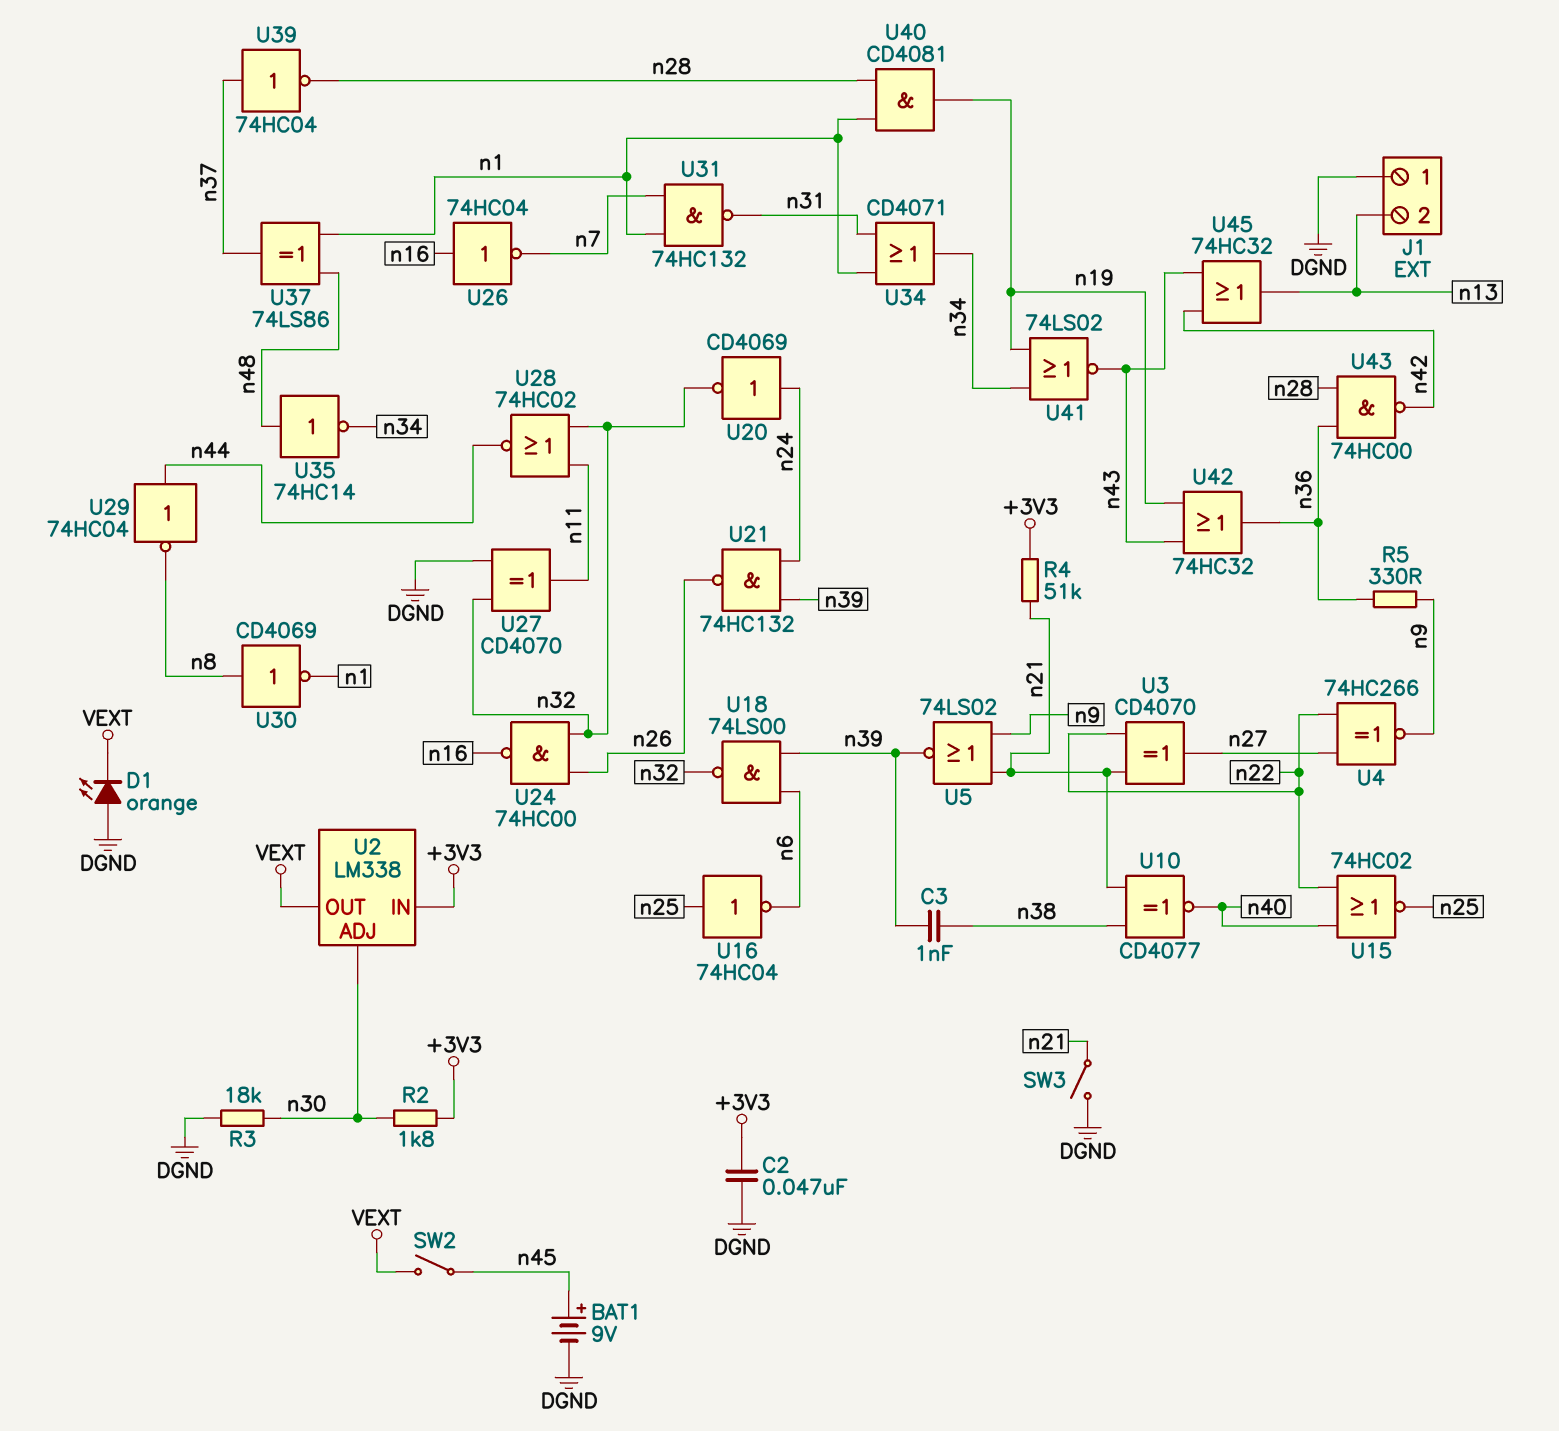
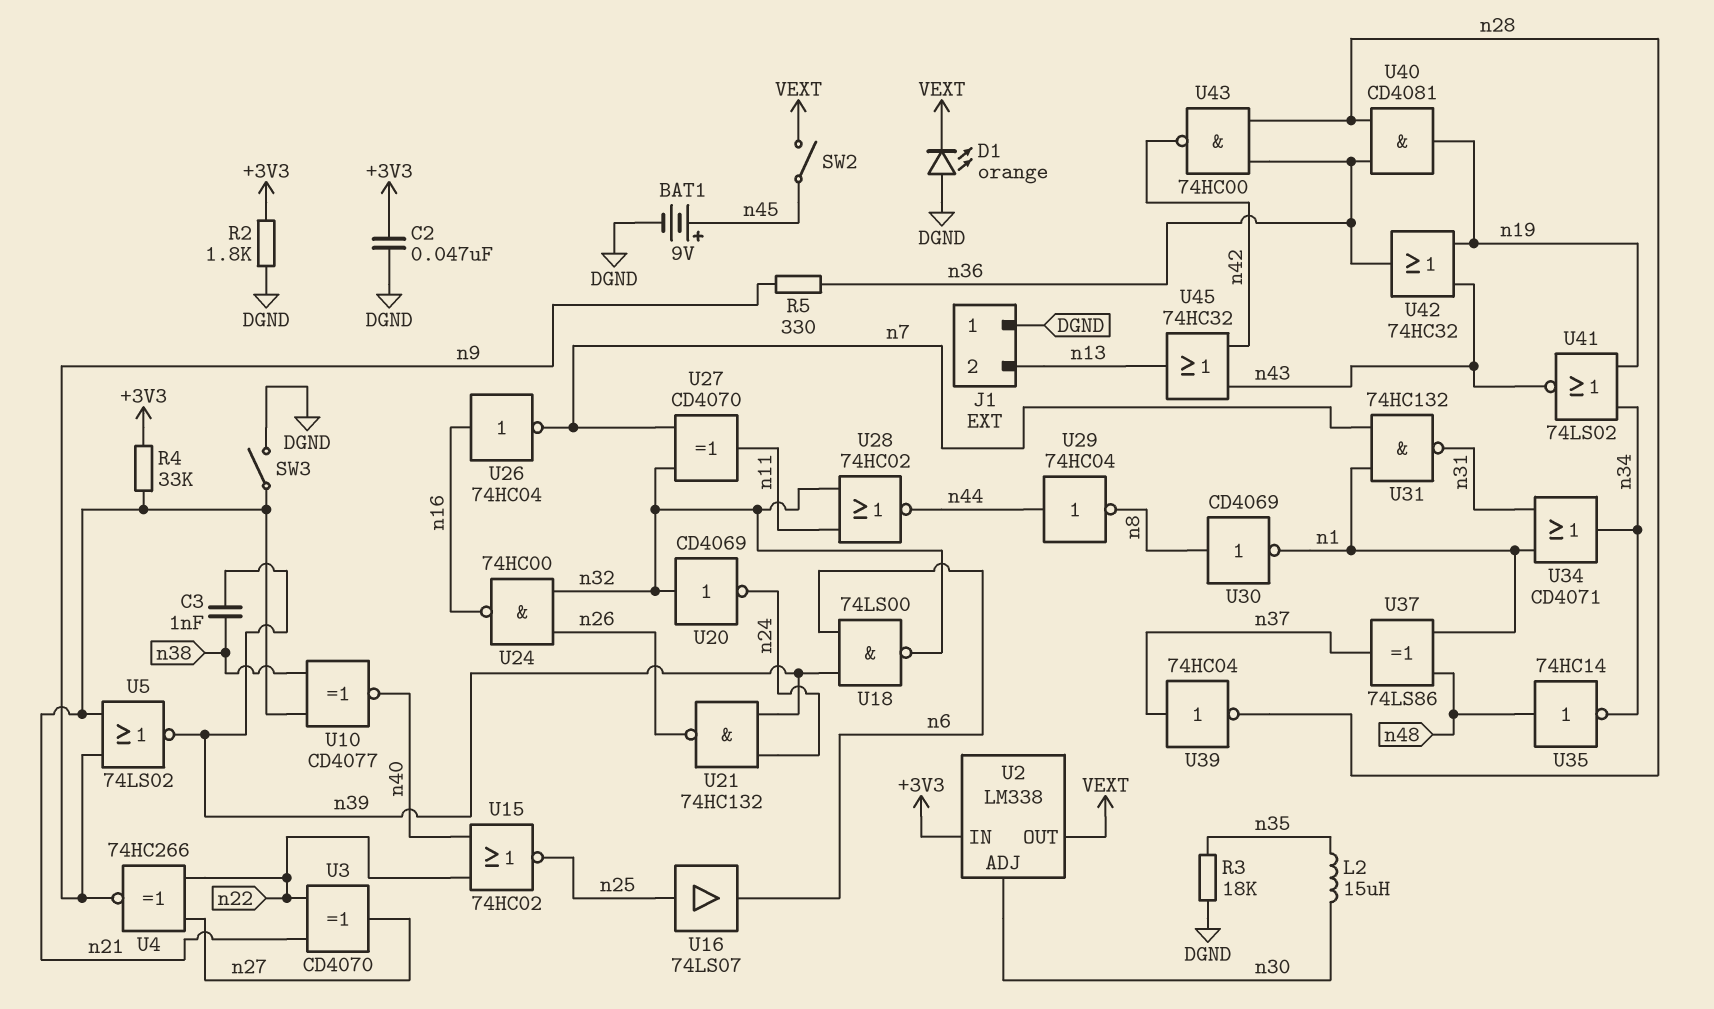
L2: none -> 15uH (n30, n35)
R2: 1.8k (+3V3, n30) -> 1.8k (+3V3, DGND)
R3: 18k (DGND, n30) -> 18k (DGND, n35)
R4: 51k (+3V3, n21) -> 33k (+3V3, n21)
U16: NOT 74HC04 (in n25, out n6) -> buffer 74LS07 (in n25, out n6)
U20: NOT CD4069 (in n24, out n32) -> NOT CD4069 (in n32, out n24)
U27: XOR CD4070 (in DGND, in n32, out n11) -> XOR CD4070 (in n7, in n32, out n11)
U40: AND CD4081 (in n1, in n28, out n19) -> AND CD4081 (in n28, in n36, out n19)

